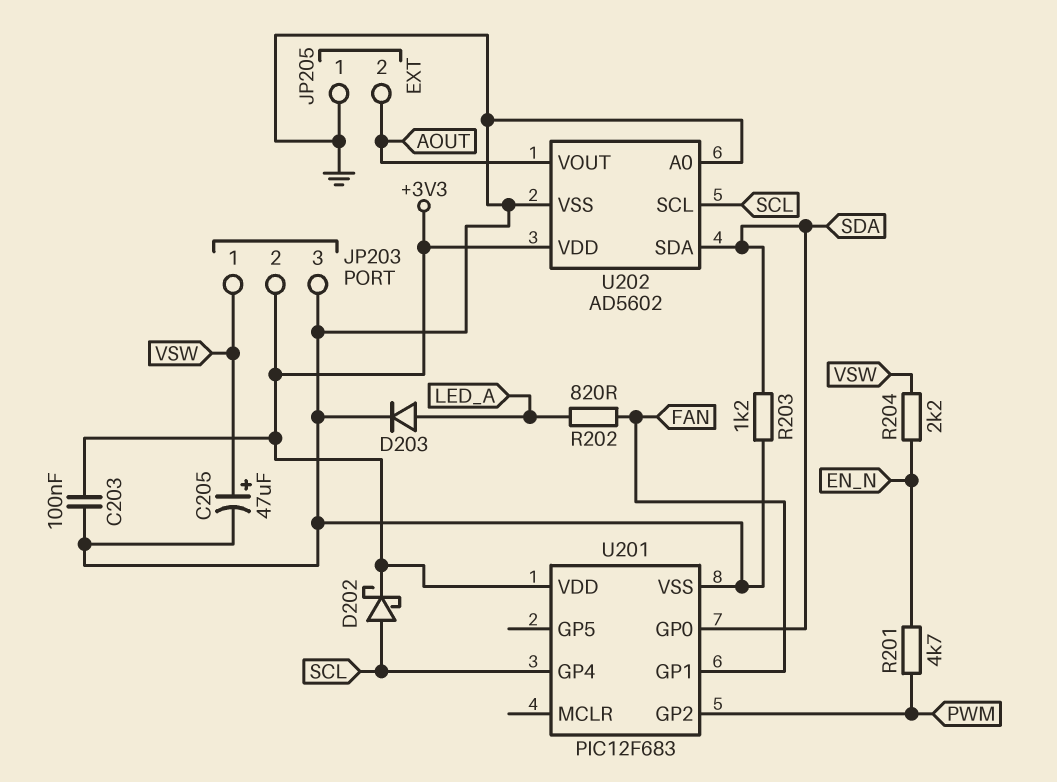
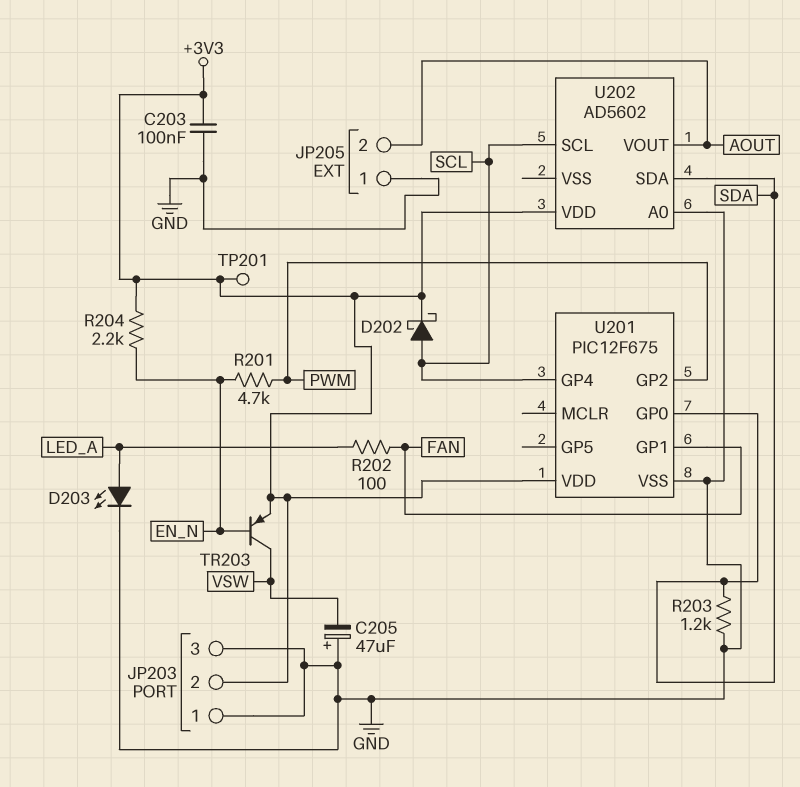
C205: 47uF (plus VSW, minus GND) -> 47uF (plus GND, minus VSW)
D203: diode (A LED_A, K GND) -> LED (A LED_A, K GND)
JP203 pin 1: VSW -> GND
R202: 820 (FAN, LED_A) -> 100 (FAN, LED_A)
R204: 2.2k (EN_N, VSW) -> 2.2k (+3V3, EN_N)
TP201: none -> test point (+3V3)
TR203: none -> PNP (B EN_N, C VSW, E +3V3)
U201: PIC12F683 -> PIC12F675
U202 pin VSS: GND -> none

